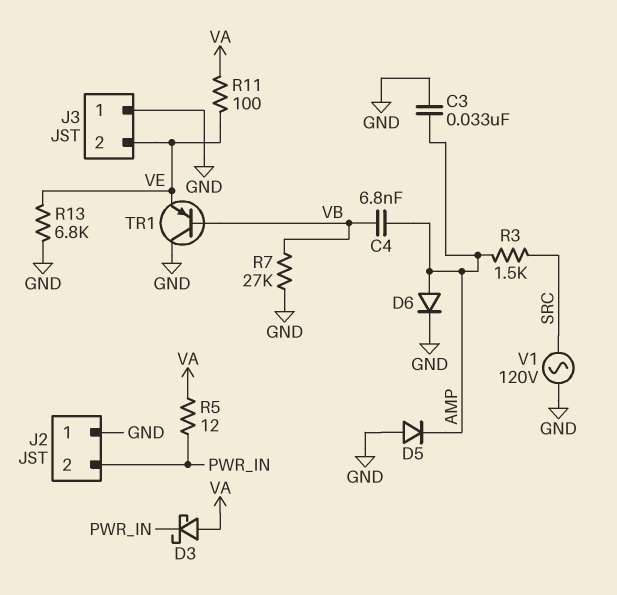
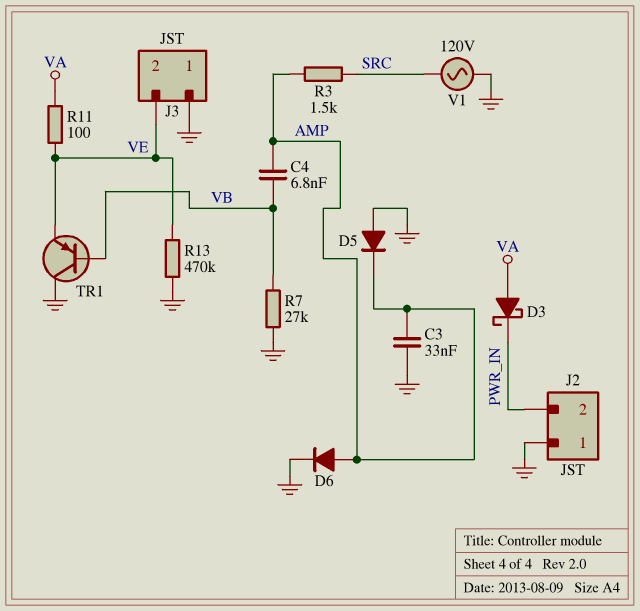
R5: 12 (PWR_IN, VA) -> none
R13: 6.8k (GND, VE) -> 470k (GND, VE)

